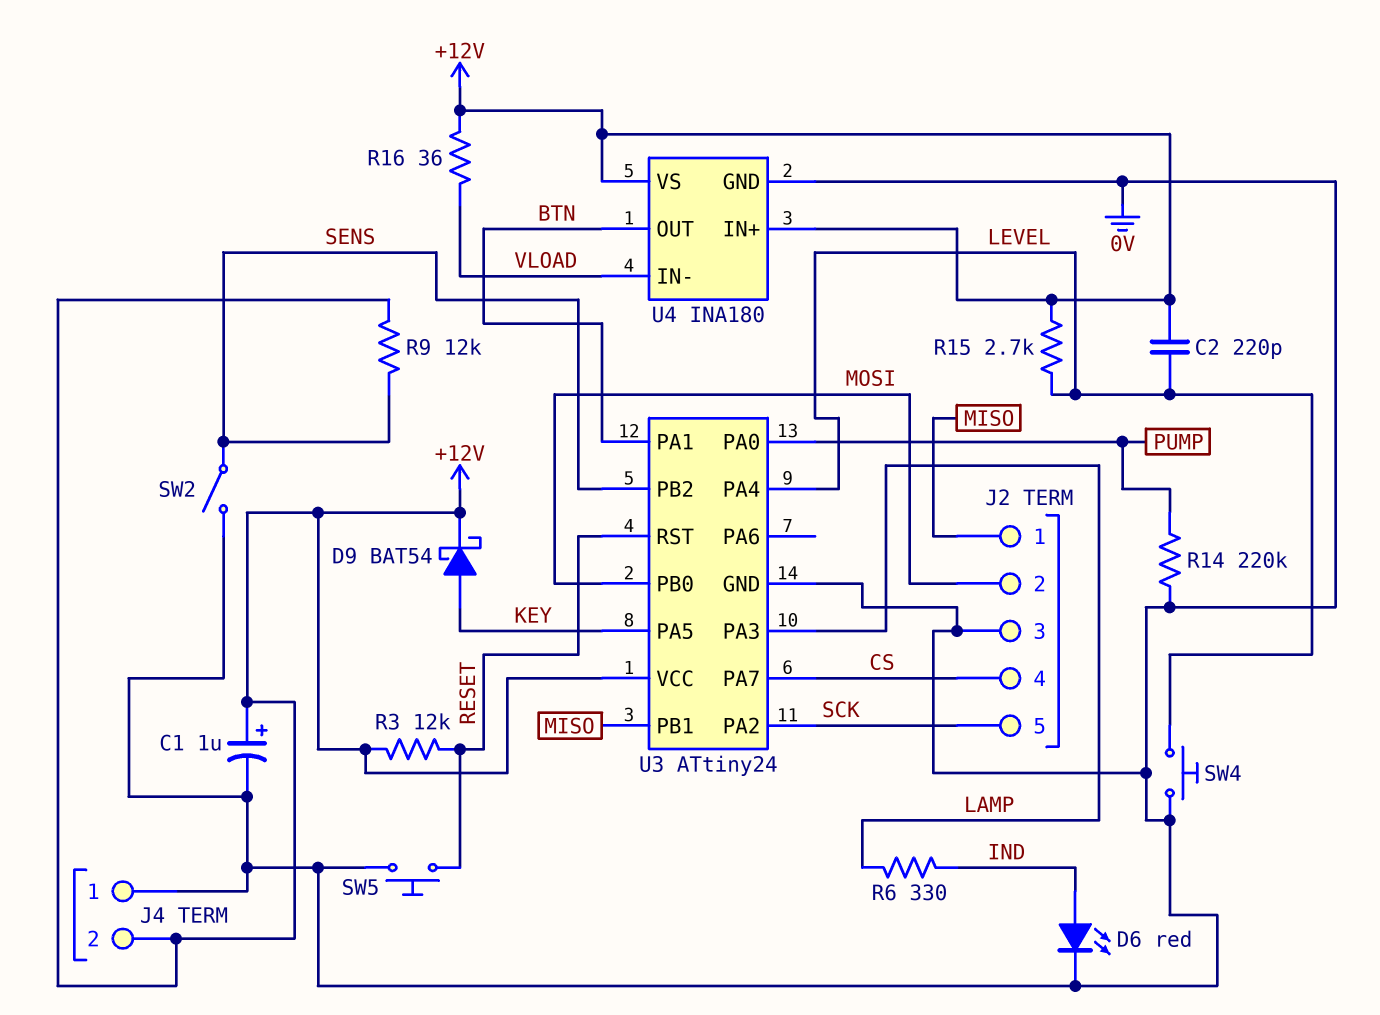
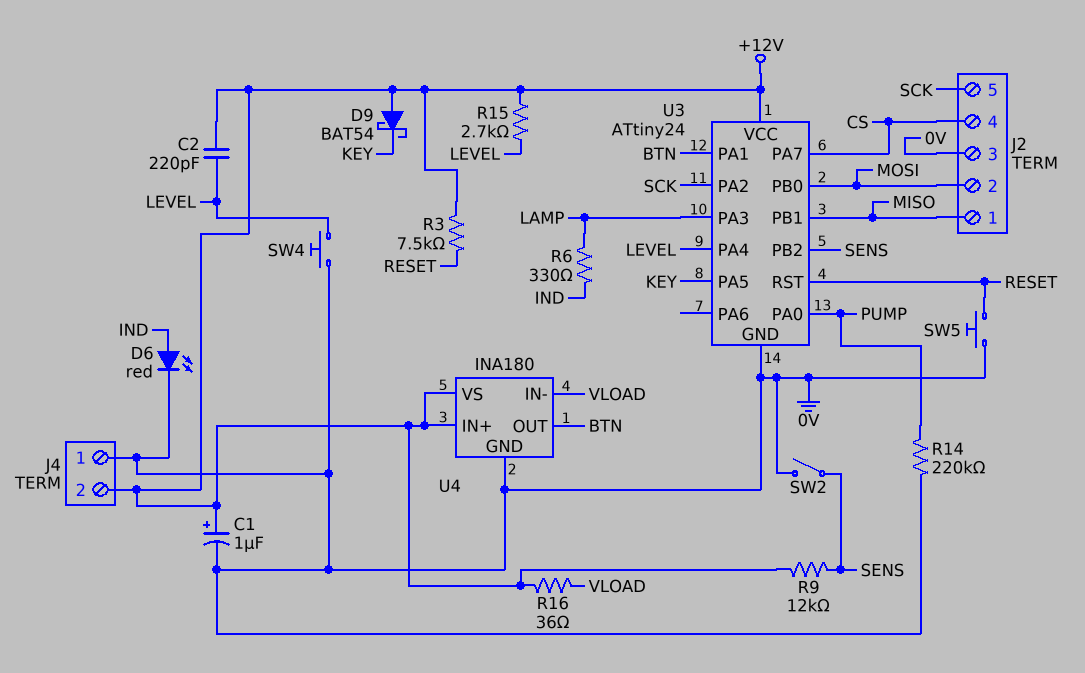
D9: schottky BAT54 (A KEY, K +12V) -> schottky BAT54 (A +12V, K KEY)
R3: 12k (+12V, RESET) -> 7.5k (+12V, RESET)

